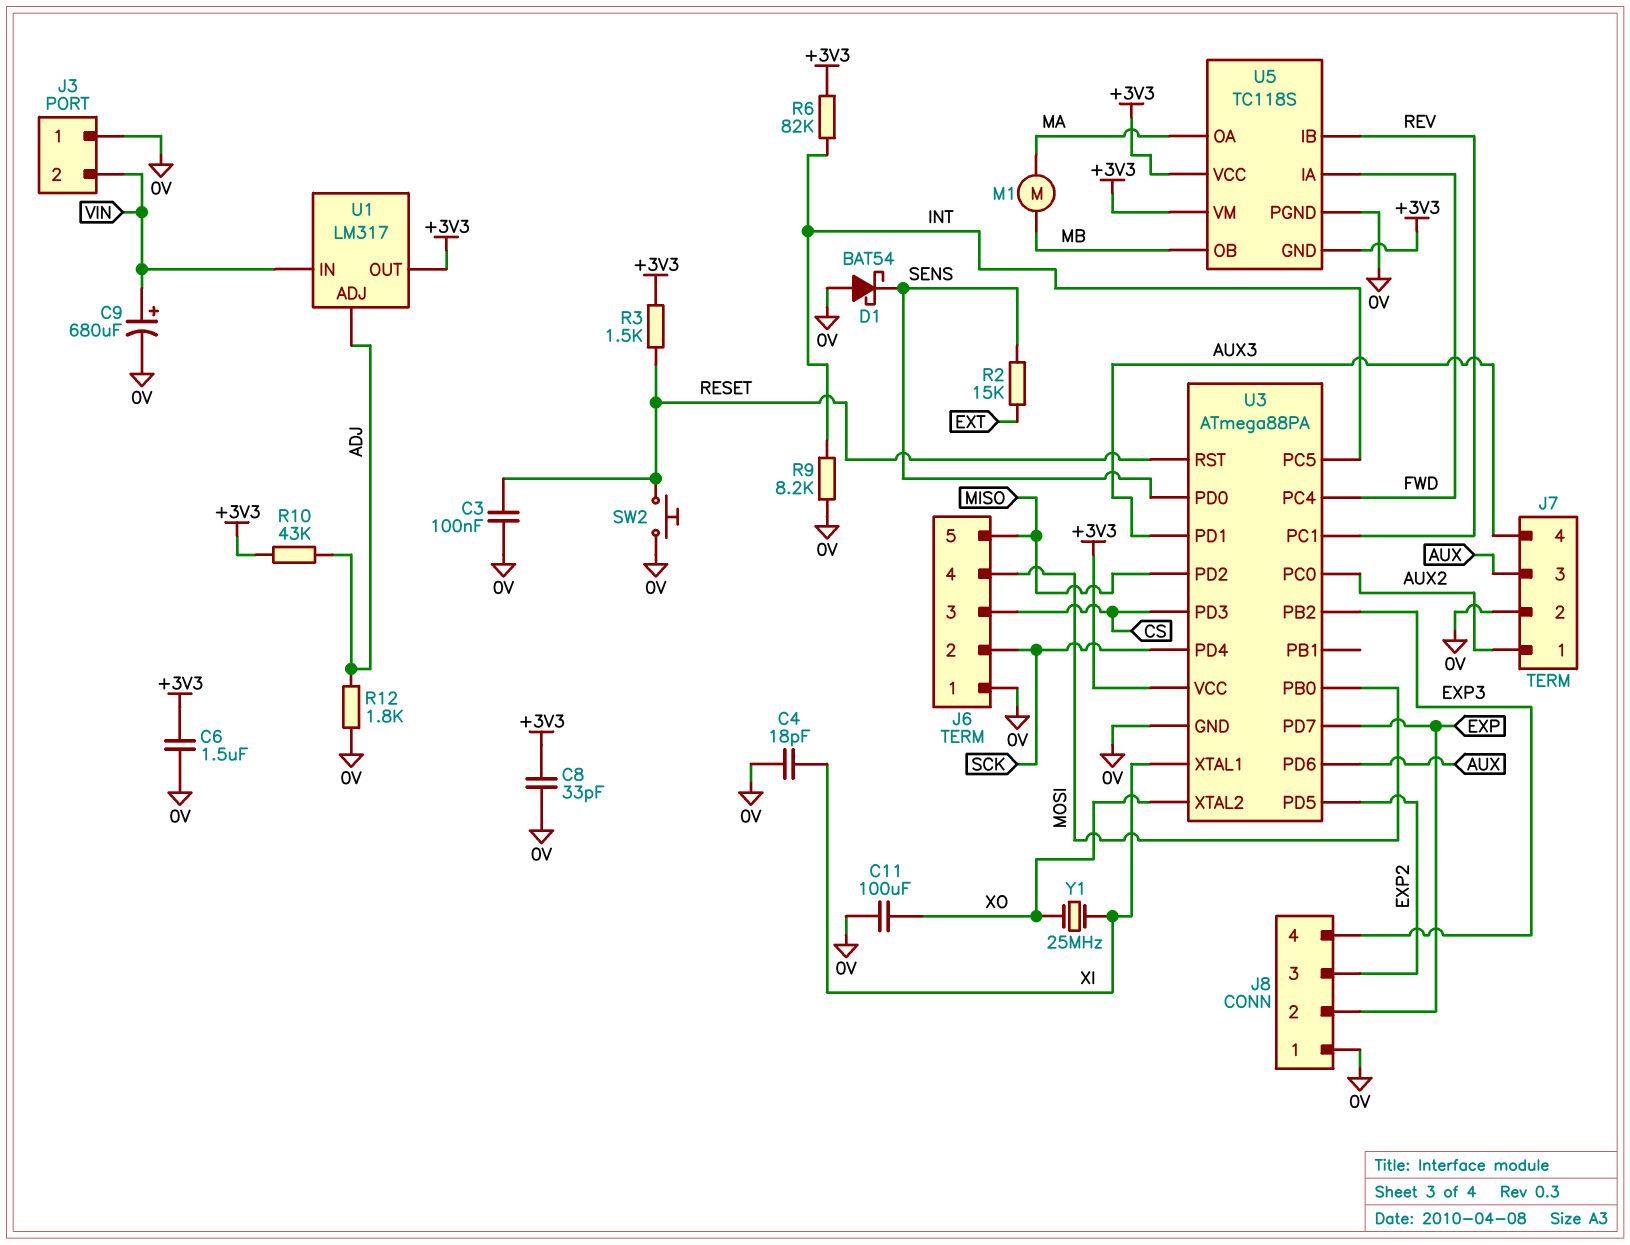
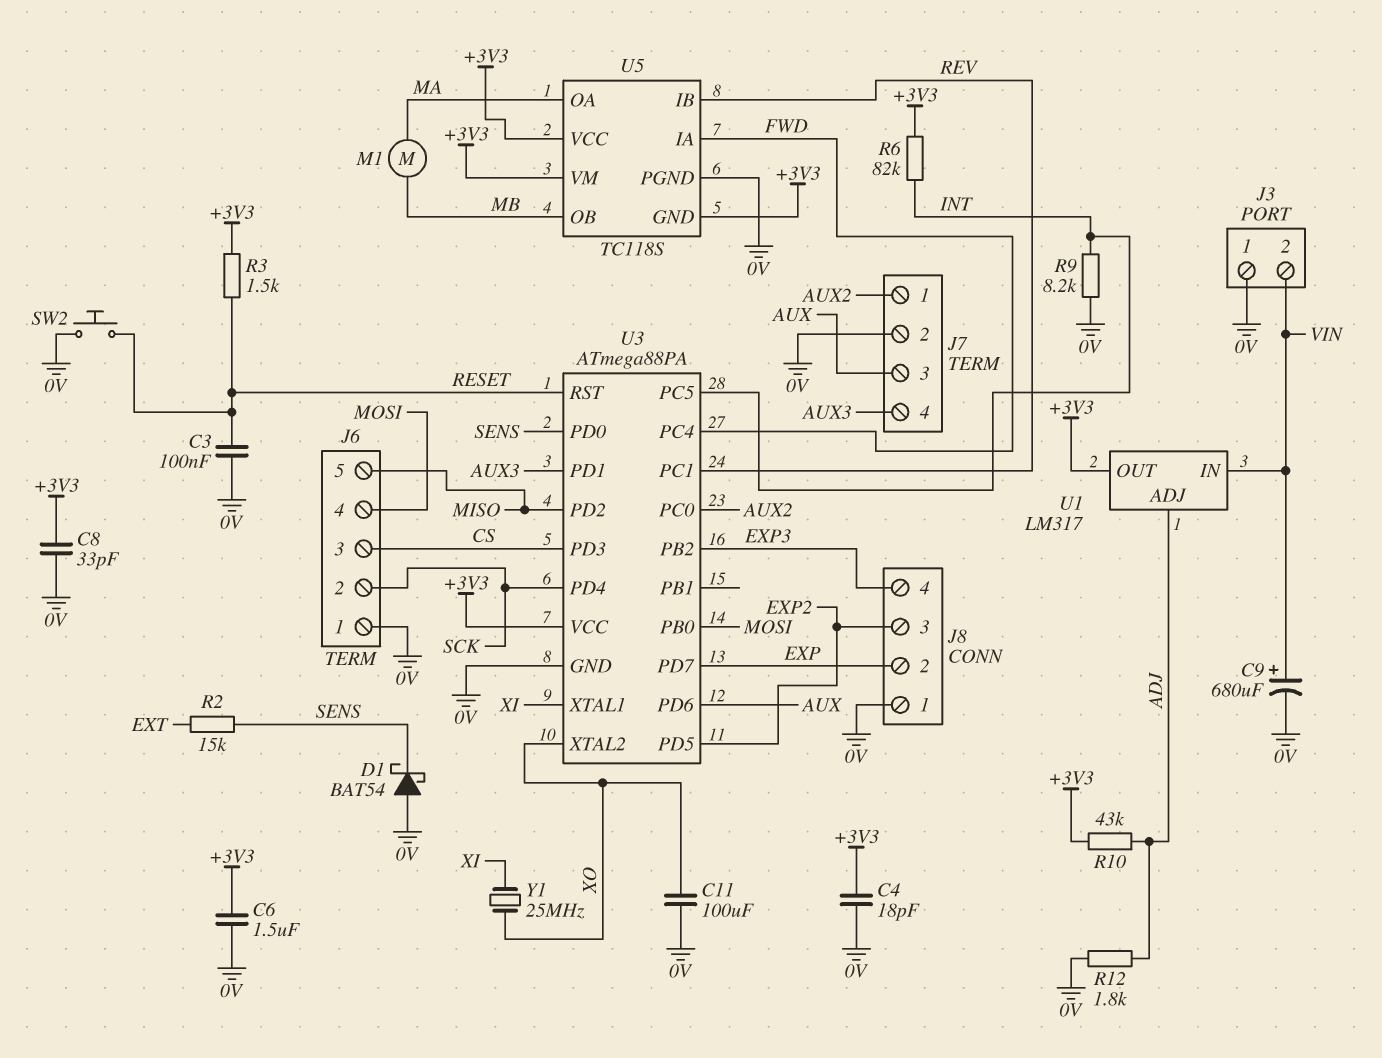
C4: 18pF (0V, XI) -> 18pF (+3V3, 0V)

